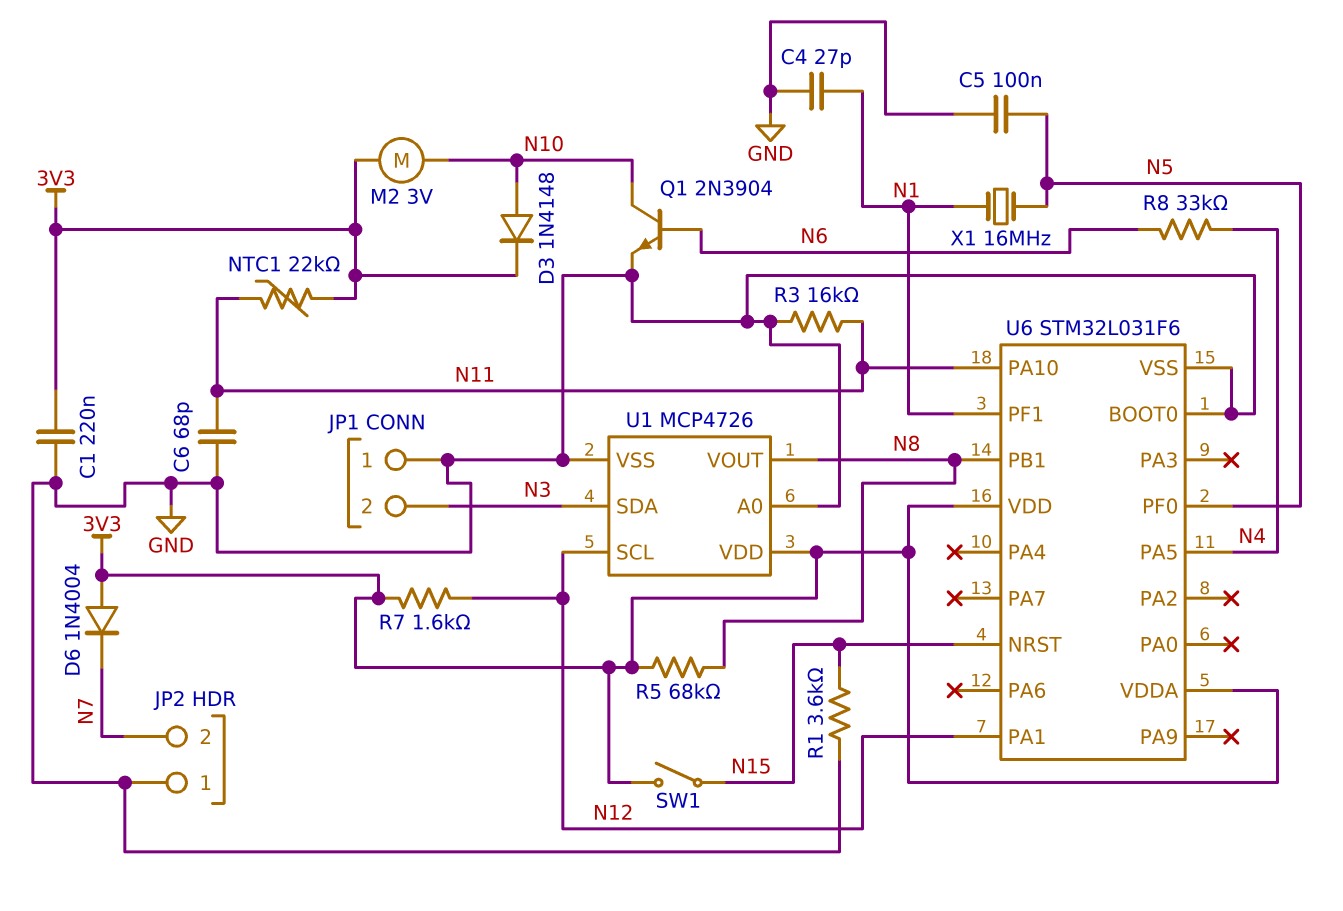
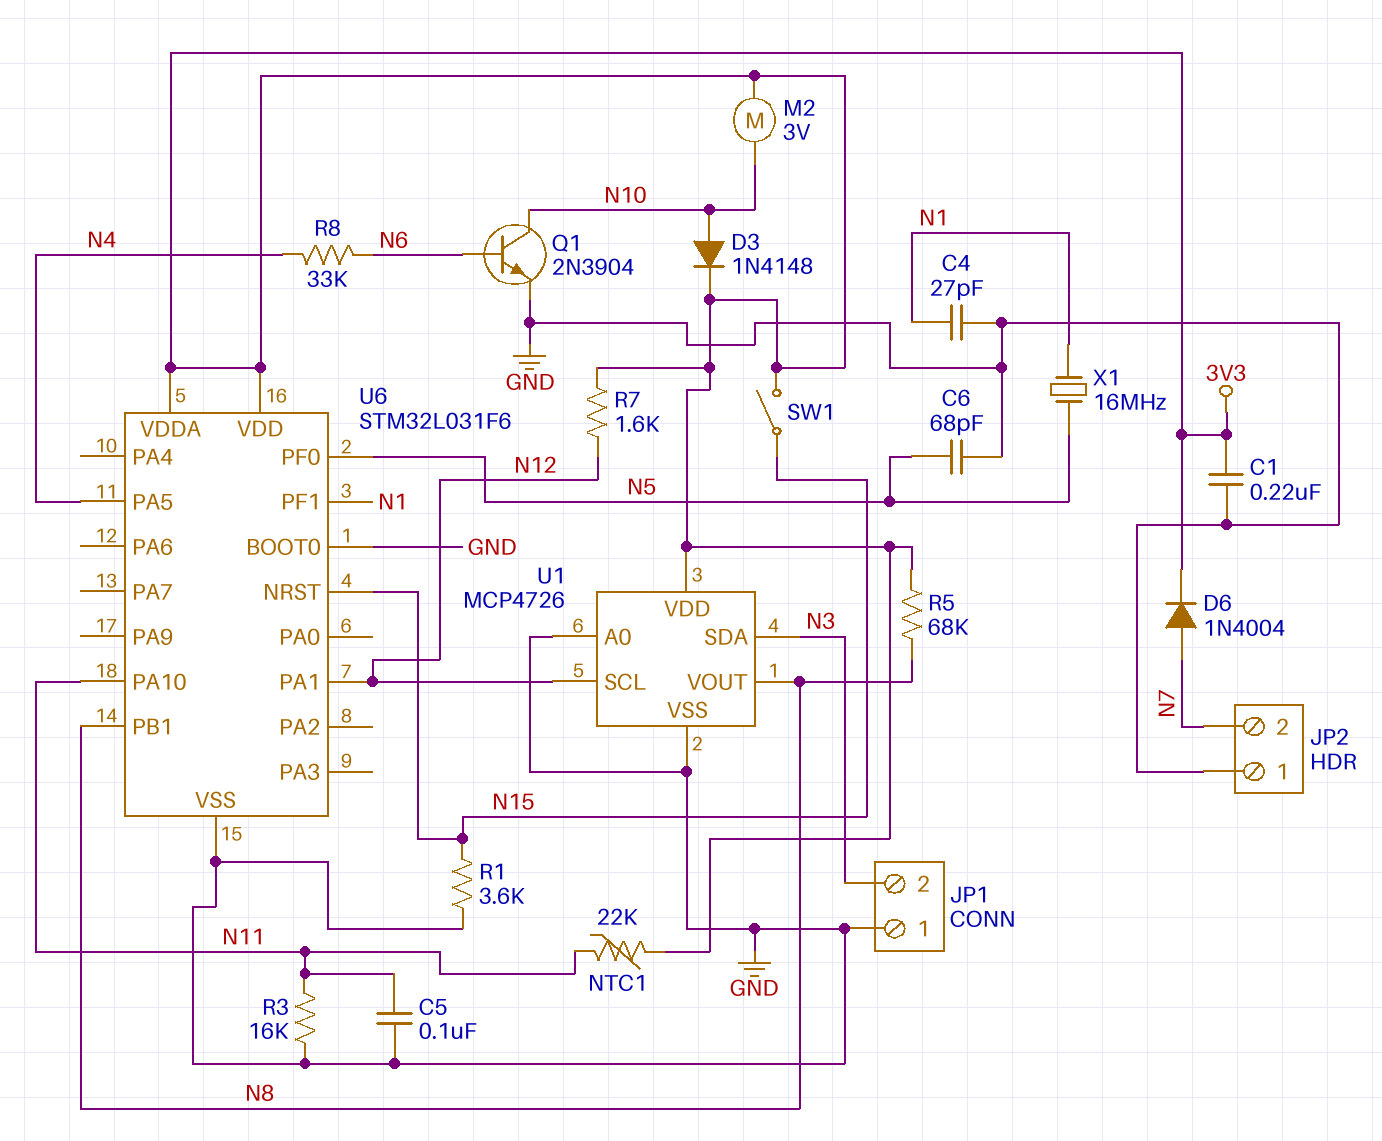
C5: 100nF (GND, N5) -> 100nF (GND, N11)
C6: 68pF (GND, N11) -> 68pF (GND, N5)
D6: diode 1N4004 (A 3V3, K N7) -> diode 1N4004 (A N7, K 3V3)

